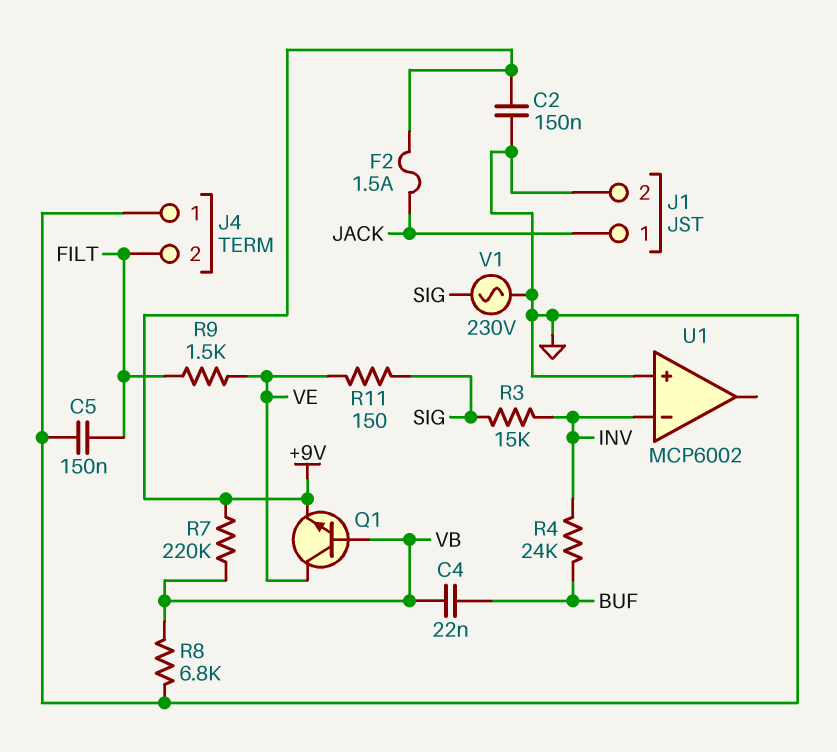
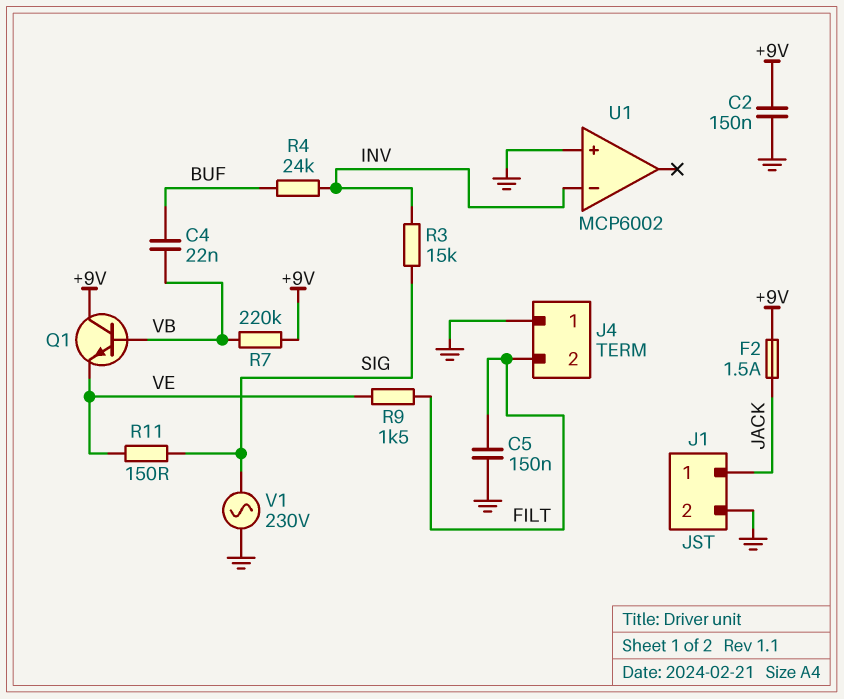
Q1: NPN (B VB, C VE, E +9V) -> NPN (B VB, C +9V, E VE)
R8: 6.8k (GND, VB) -> none

